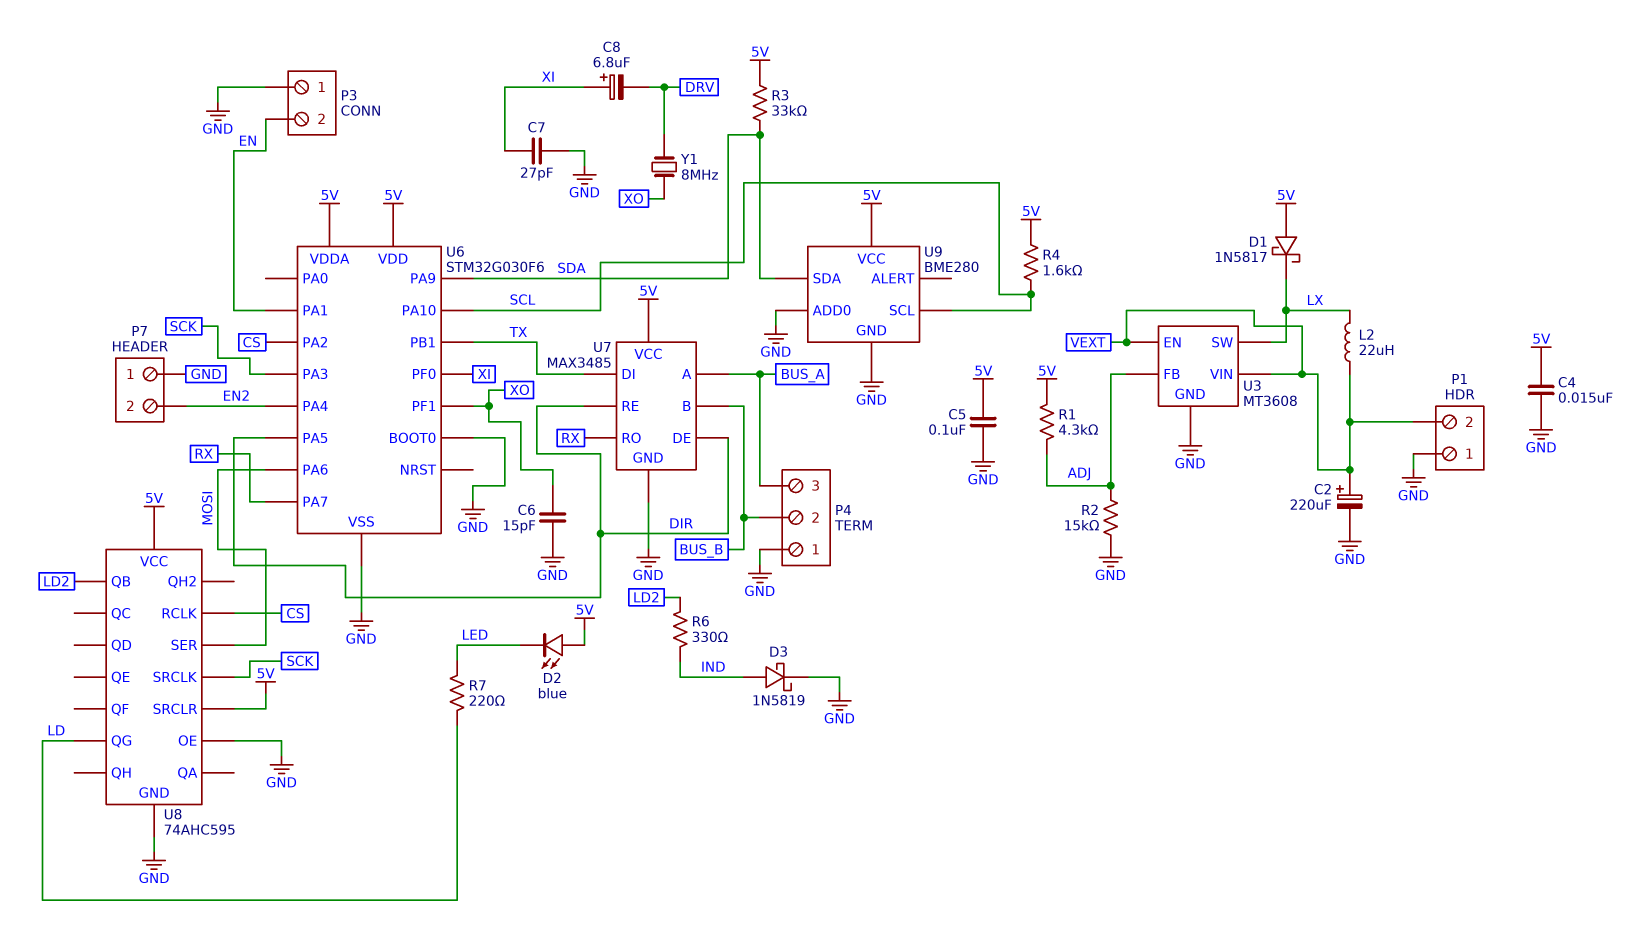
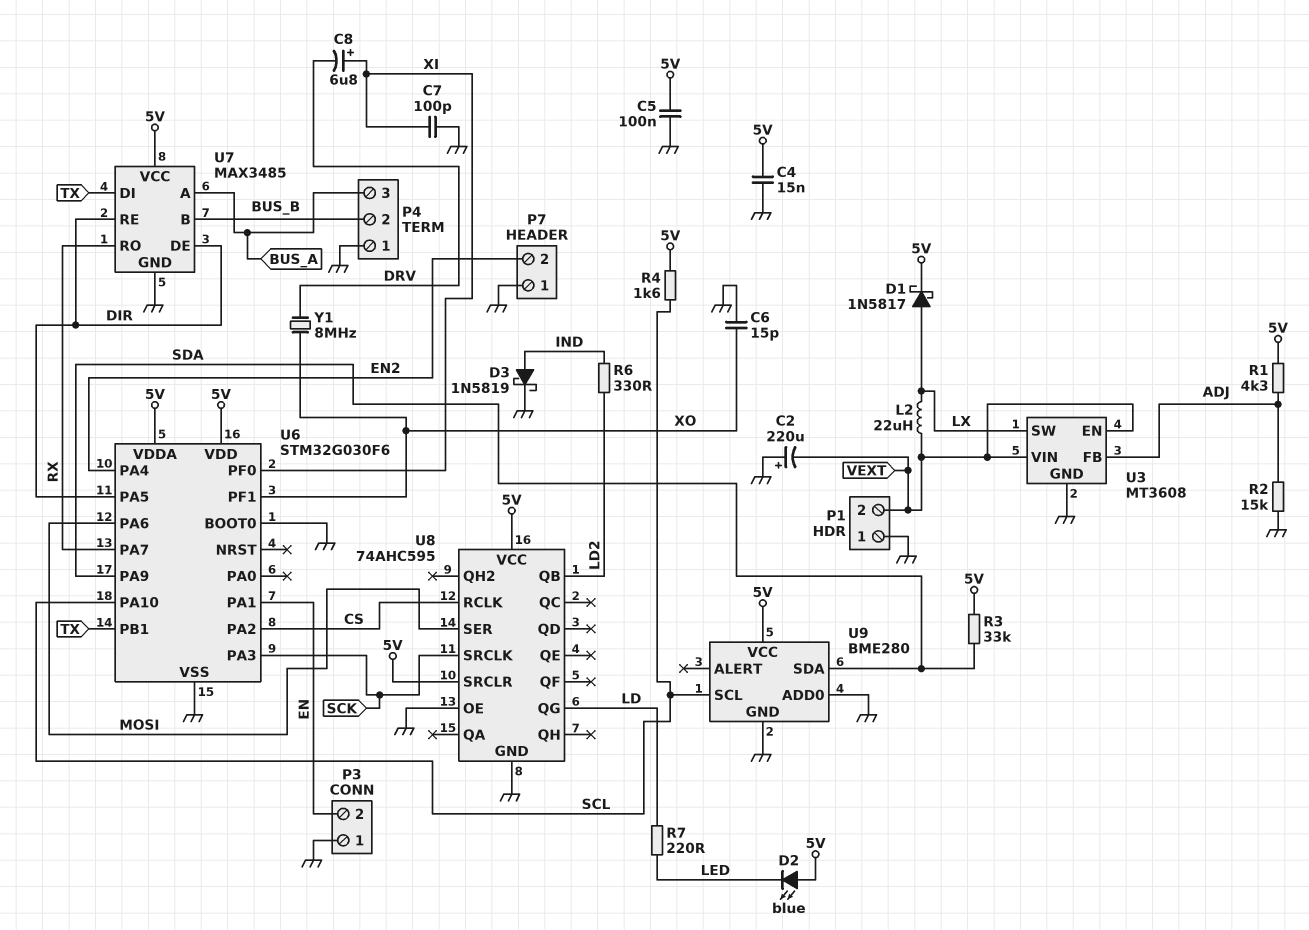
C2: 220uF (plus VEXT, minus GND) -> 220uF (plus GND, minus VEXT)
C7: 27pF (GND, XI) -> 100pF (GND, XI)
D1: schottky 1N5817 (A 5V, K LX) -> schottky 1N5817 (A LX, K 5V)

